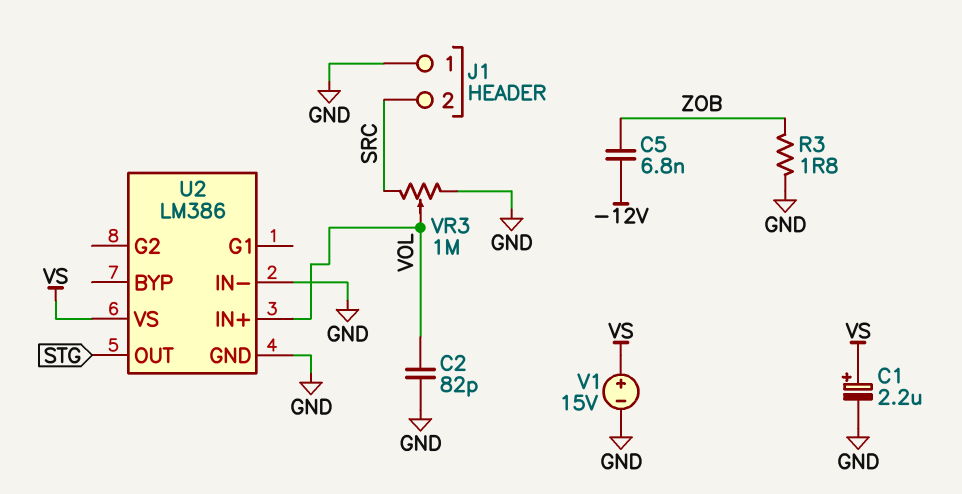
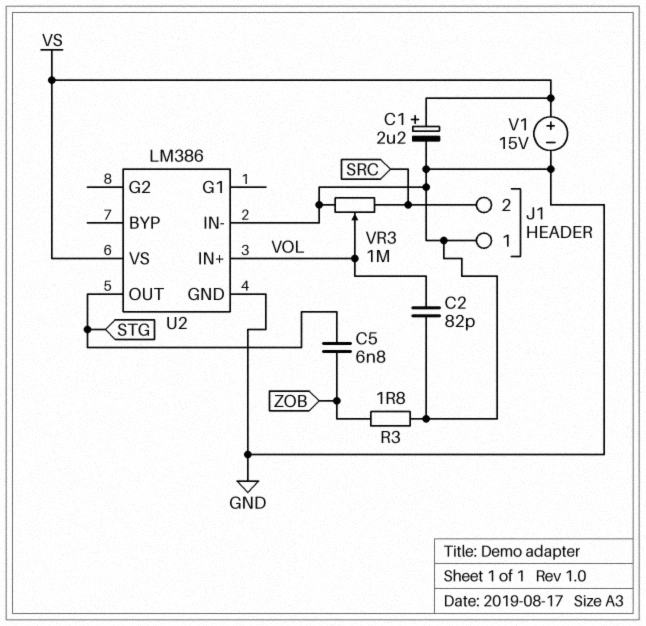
C5: 6.8nF (-12V, ZOB) -> 6.8nF (STG, ZOB)

